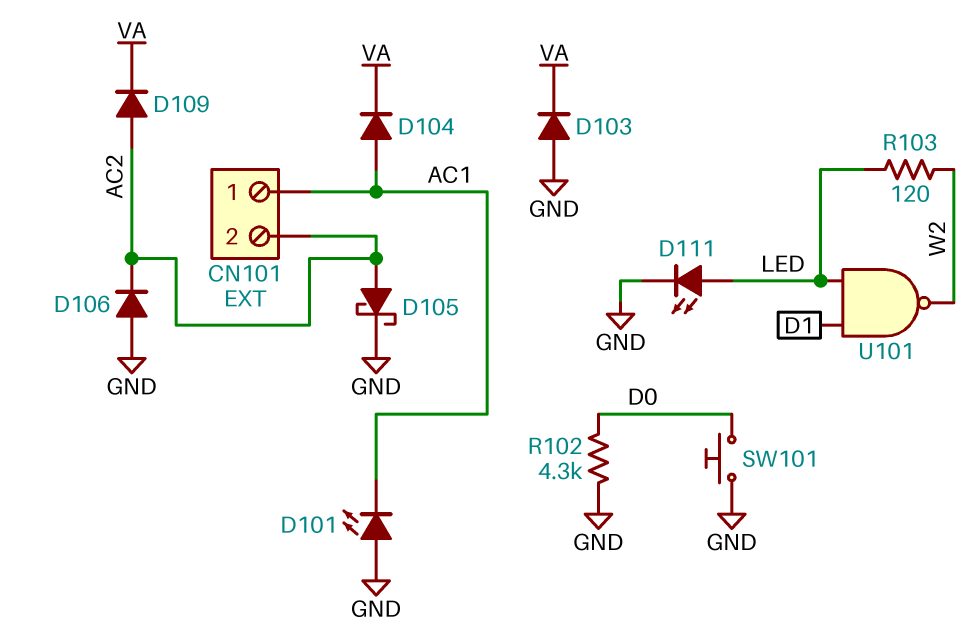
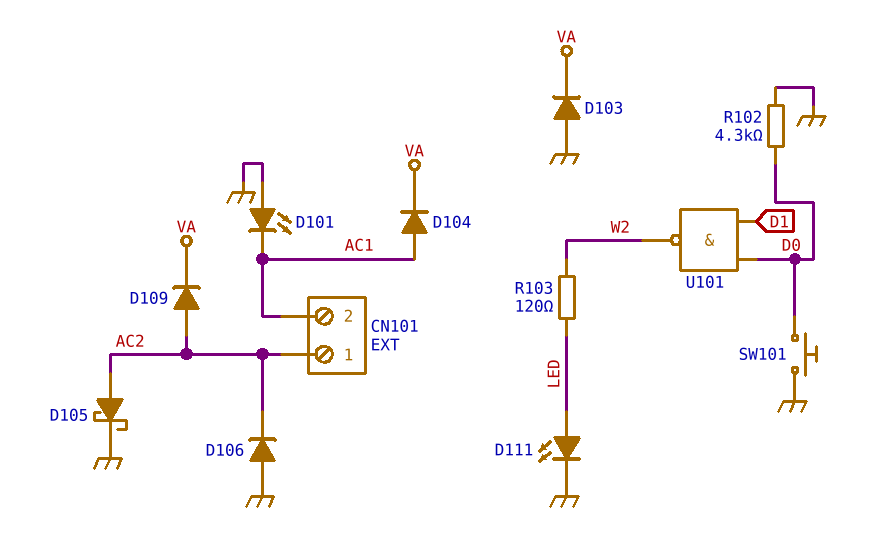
CN101 pin 1: AC1 -> AC2
CN101 pin 2: AC2 -> AC1
U101: NAND (in D1, in LED, out W2) -> NAND (in D0, in D1, out W2)

